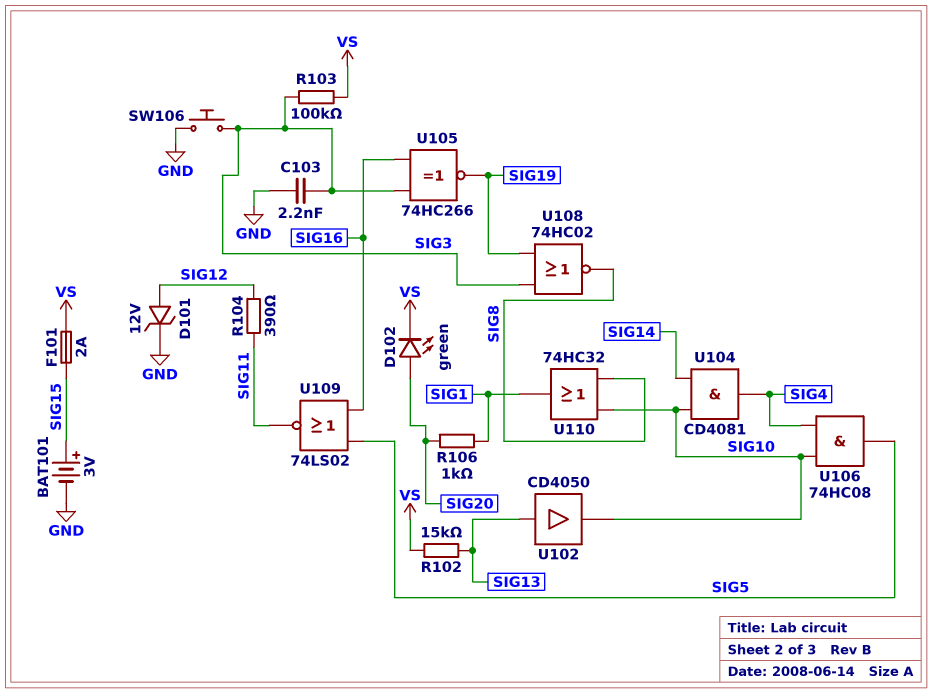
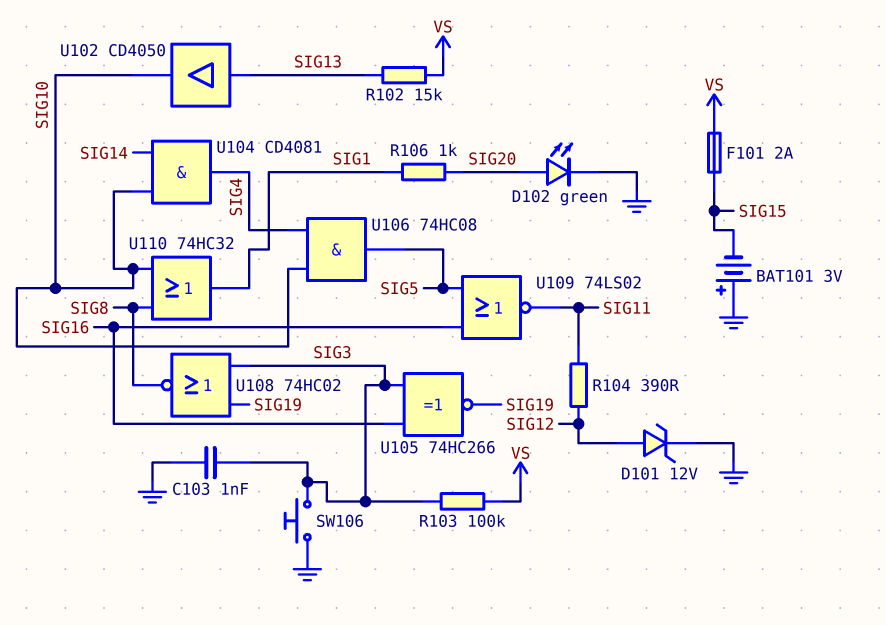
BAT101: 3V (plus SIG15, minus GND) -> 3V (plus GND, minus SIG15)
C103: 2.2nF (GND, SIG3) -> 1nF (GND, SIG3)
D102: LED green (A SIG20, K VS) -> LED green (A SIG20, K GND)

